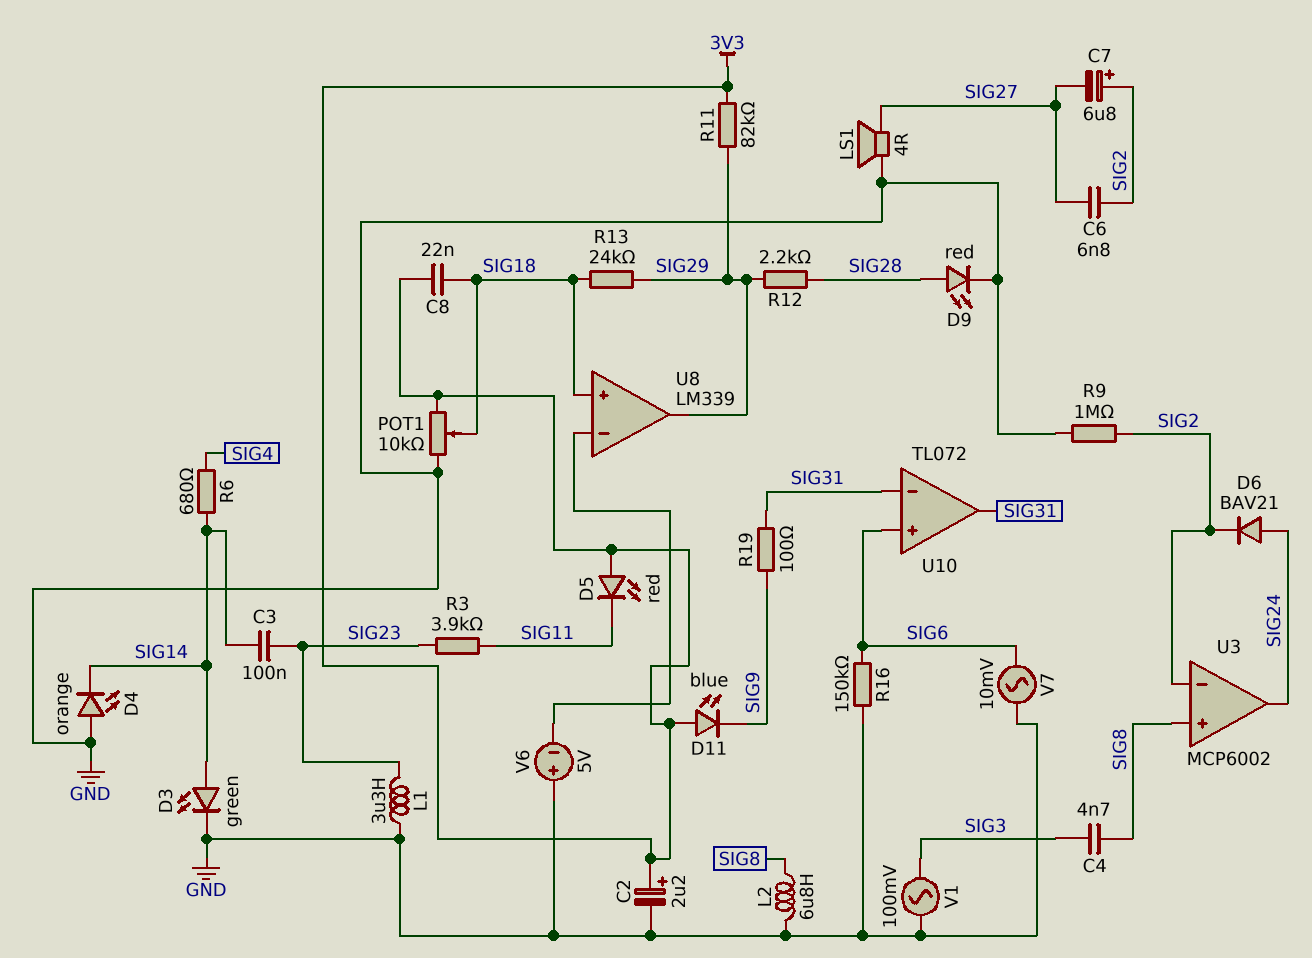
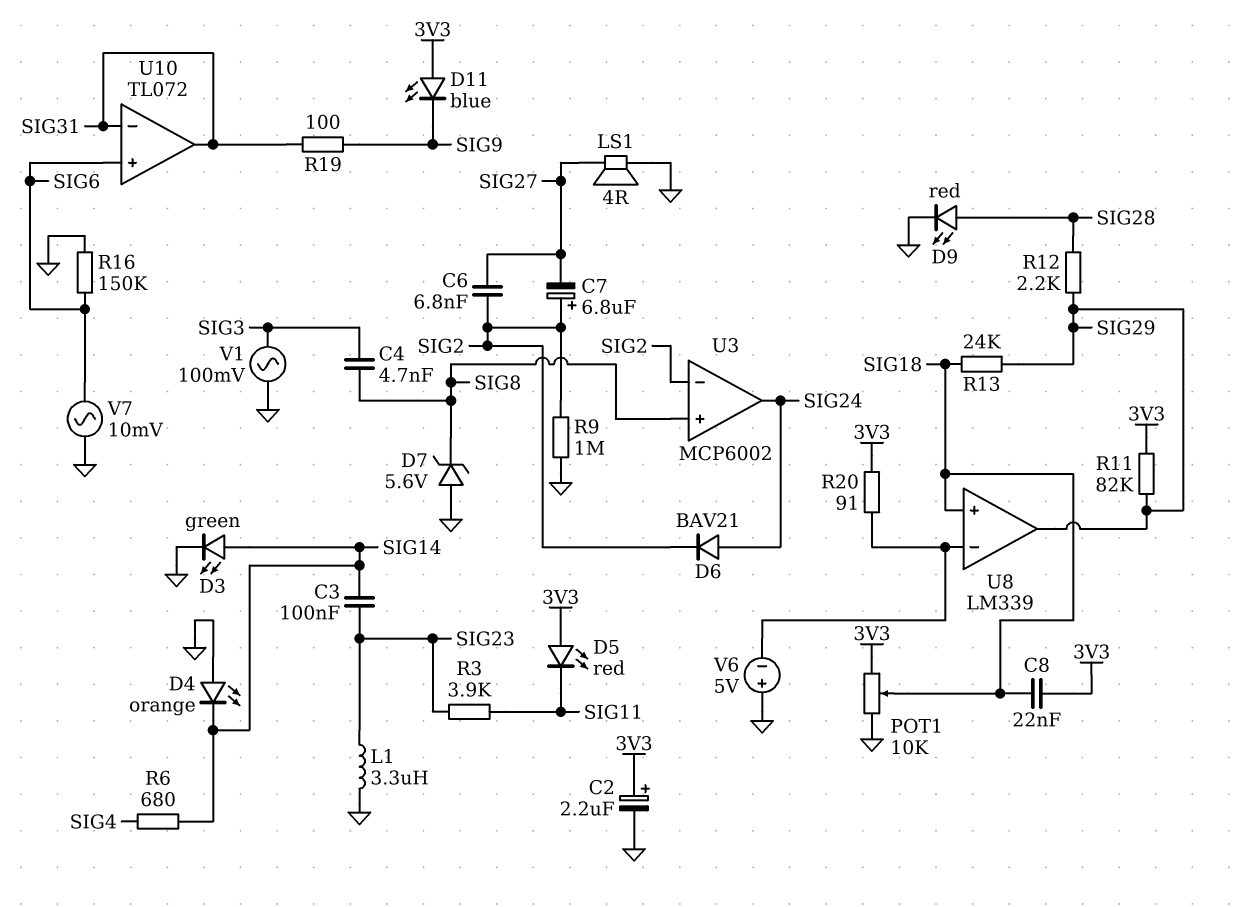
D7: none -> zener 5.6V (A GND, K SIG8)
L2: 6.8uH (GND, SIG8) -> none
R20: none -> 91 (3V3, U8/in-)

